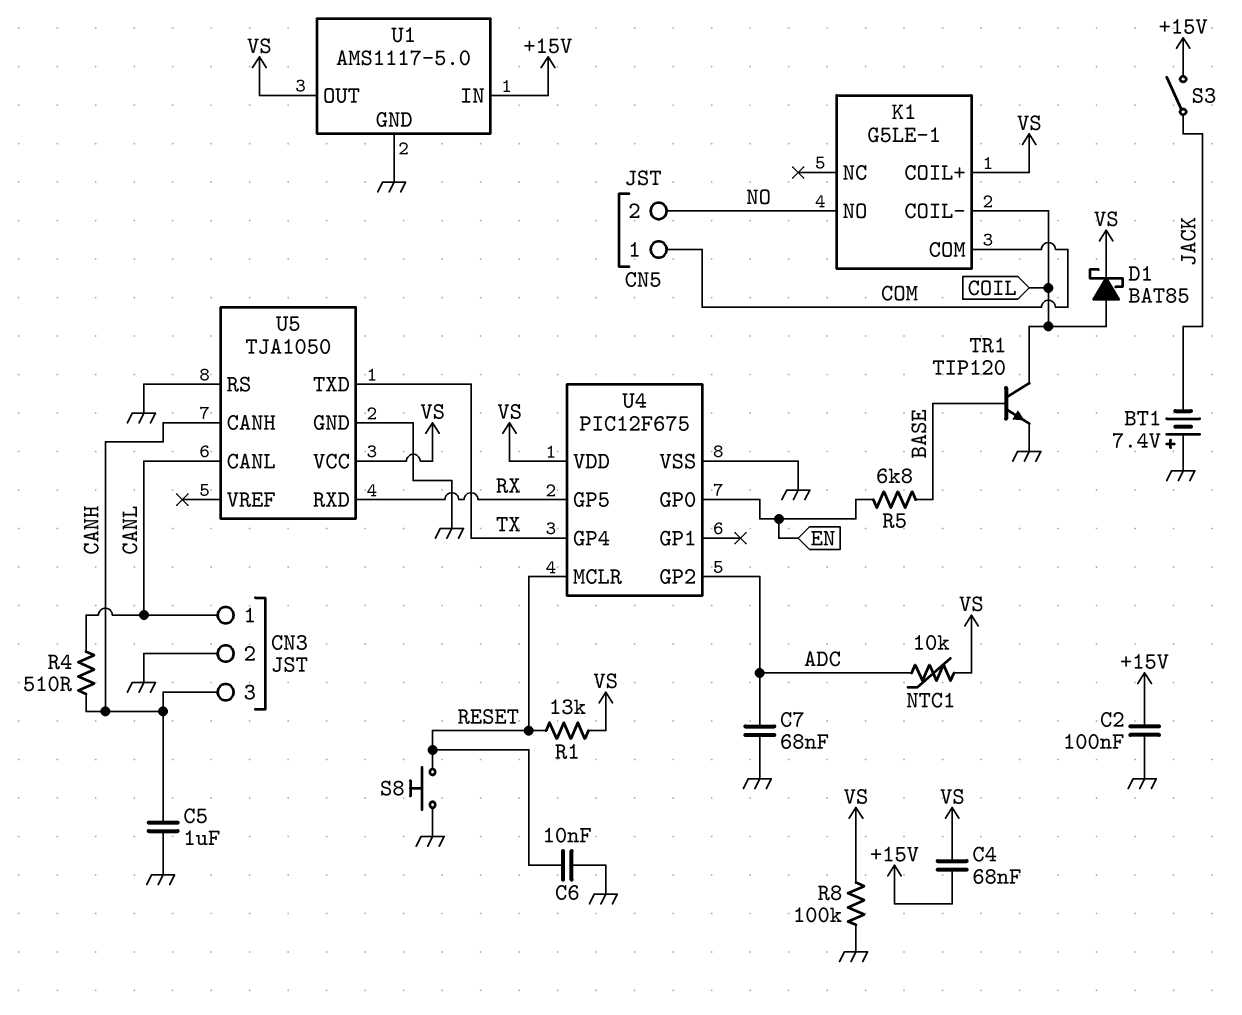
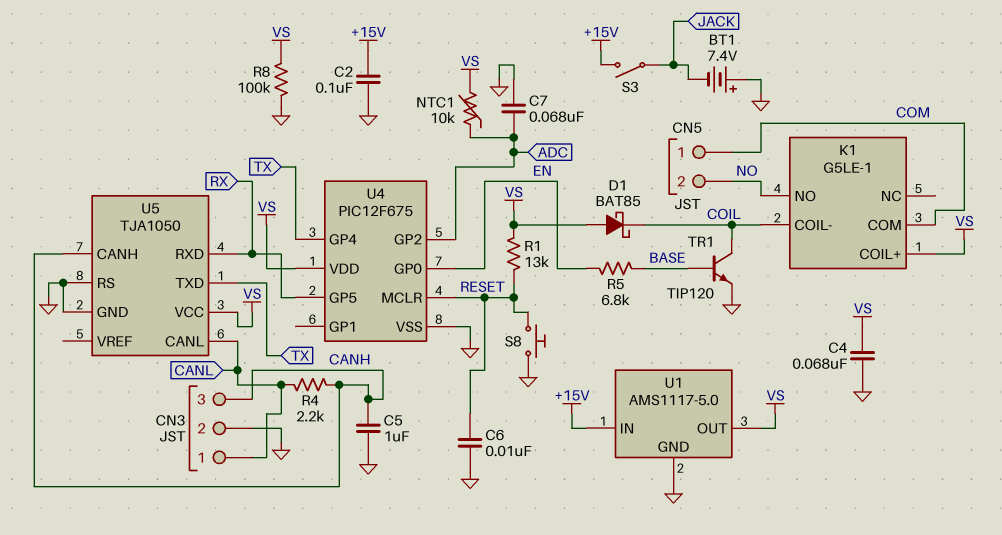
C4: 68nF (+15V, VS) -> 68nF (GND, VS)
D1: schottky BAT85 (A COIL, K VS) -> schottky BAT85 (A VS, K COIL)
R4: 510 (CANH, CANL) -> 2.2k (CANH, CANL)

